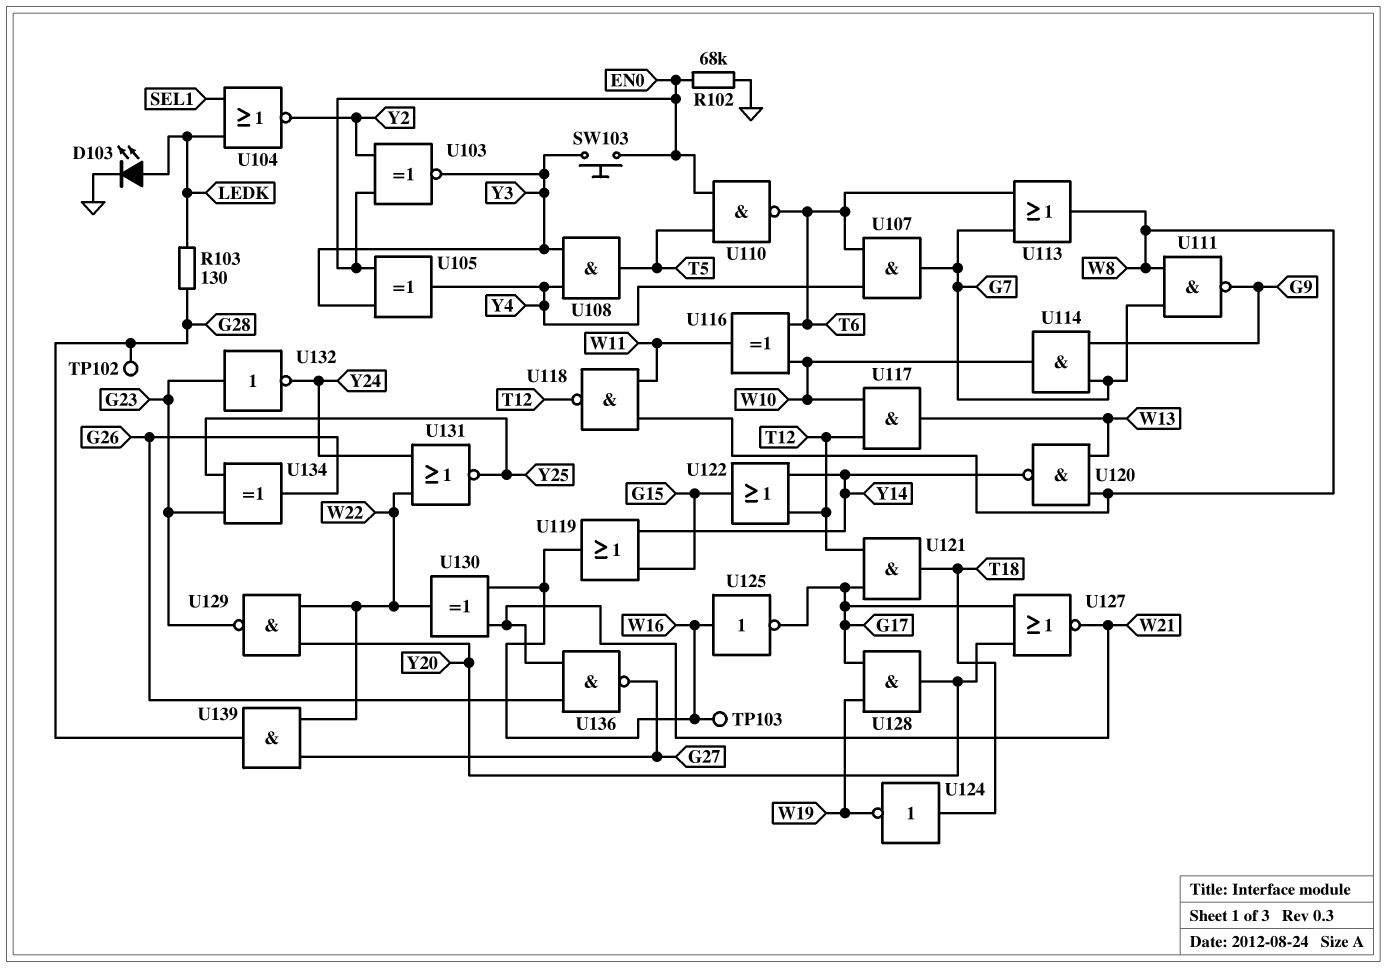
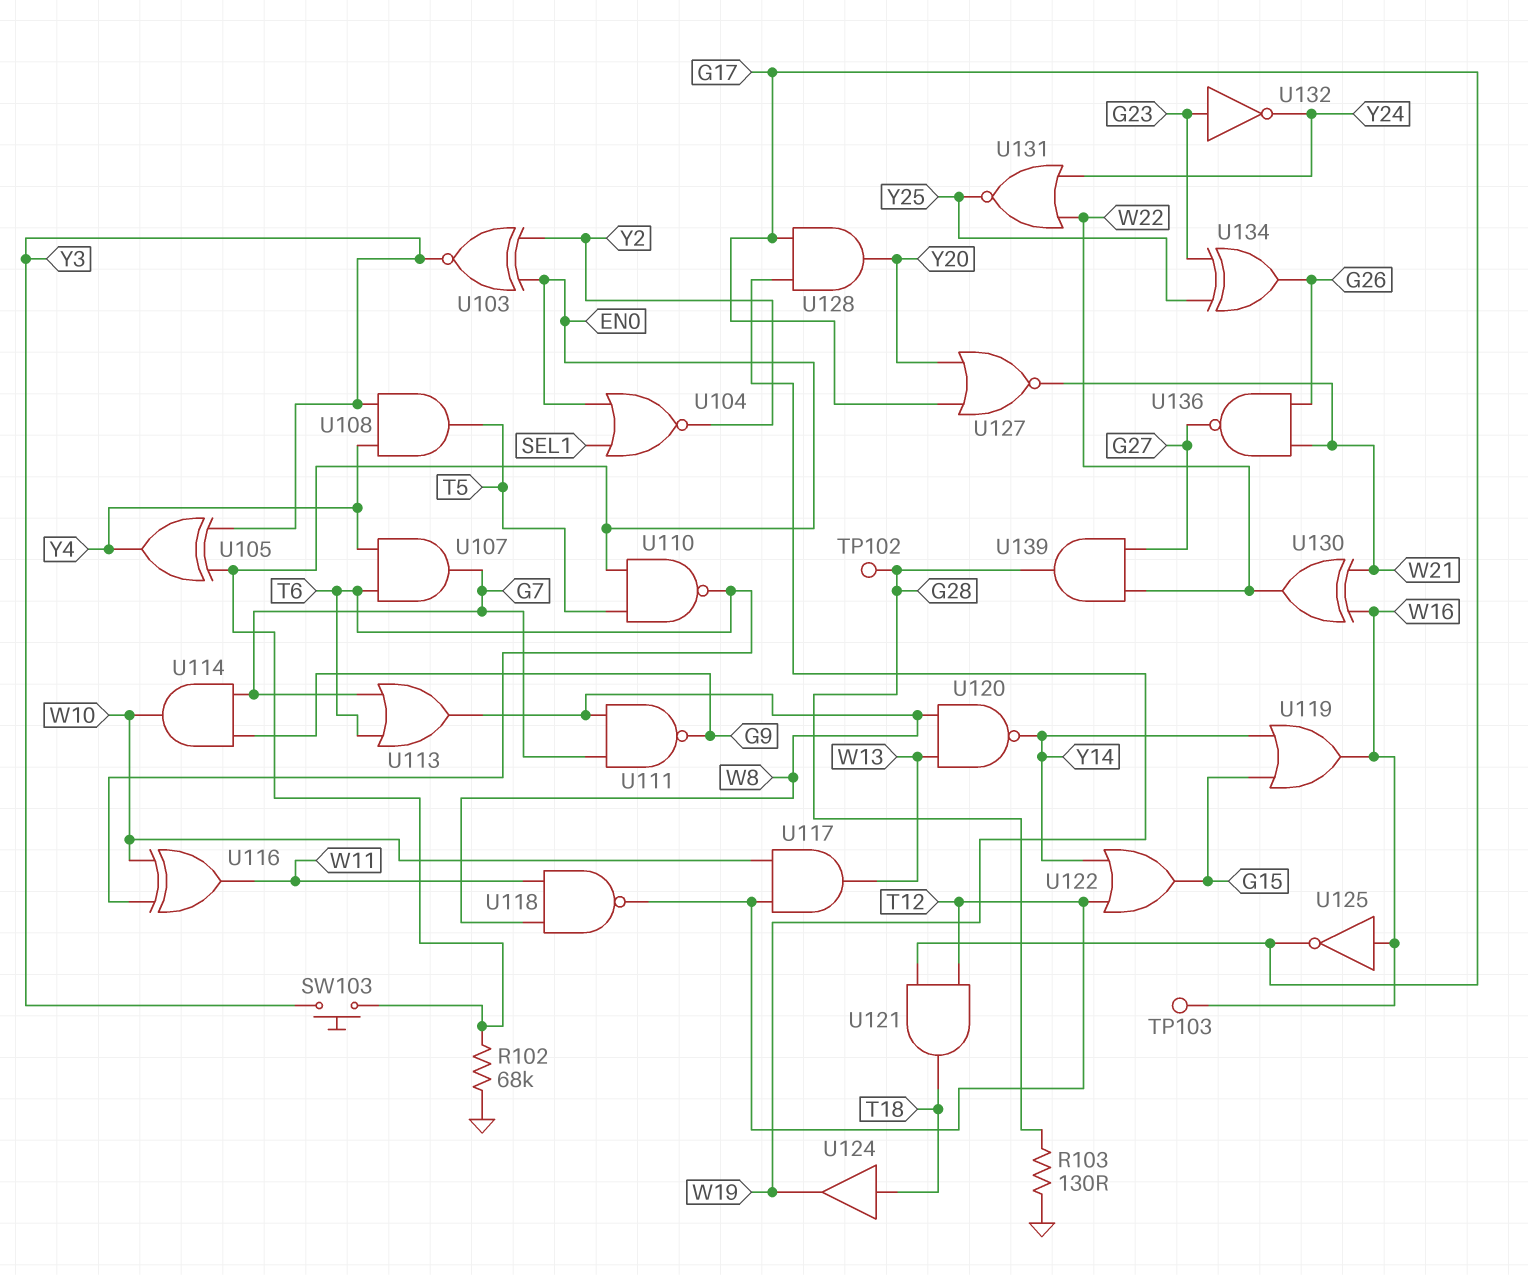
D103: LED (A LEDK, K GND) -> none
R103: 130 (G28, LEDK) -> 130 (G28, GND)
U104: NOR (in LEDK, in SEL1, out Y2) -> NOR (in EN0, in SEL1, out Y2)
U124: NOT (in T18, out W19) -> buffer (in T18, out W19)
U129: NAND (in W22, in Y20, out G23) -> none

